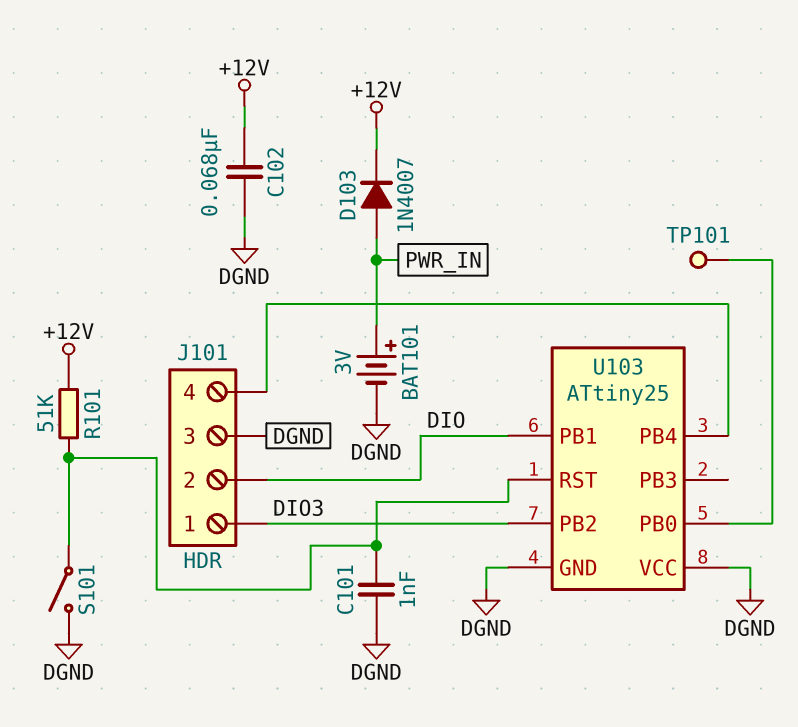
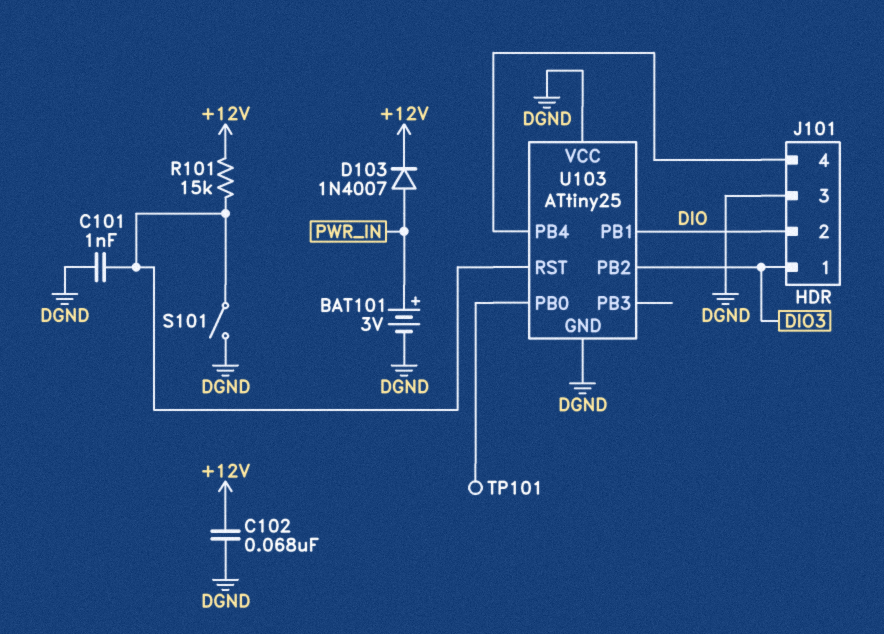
R101: 51k (+12V, U103/RST) -> 15k (+12V, U103/RST)

